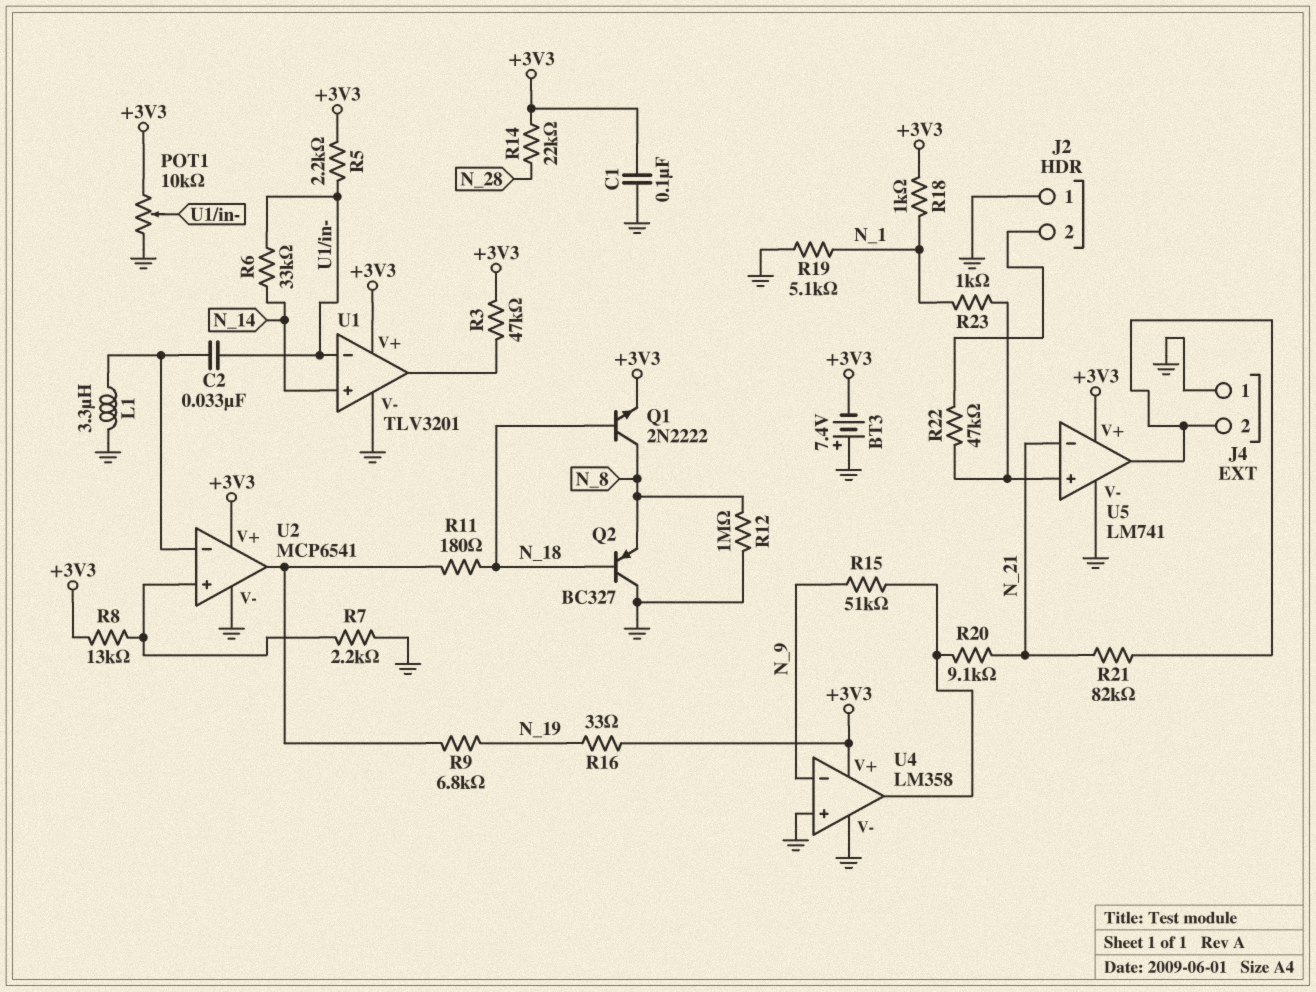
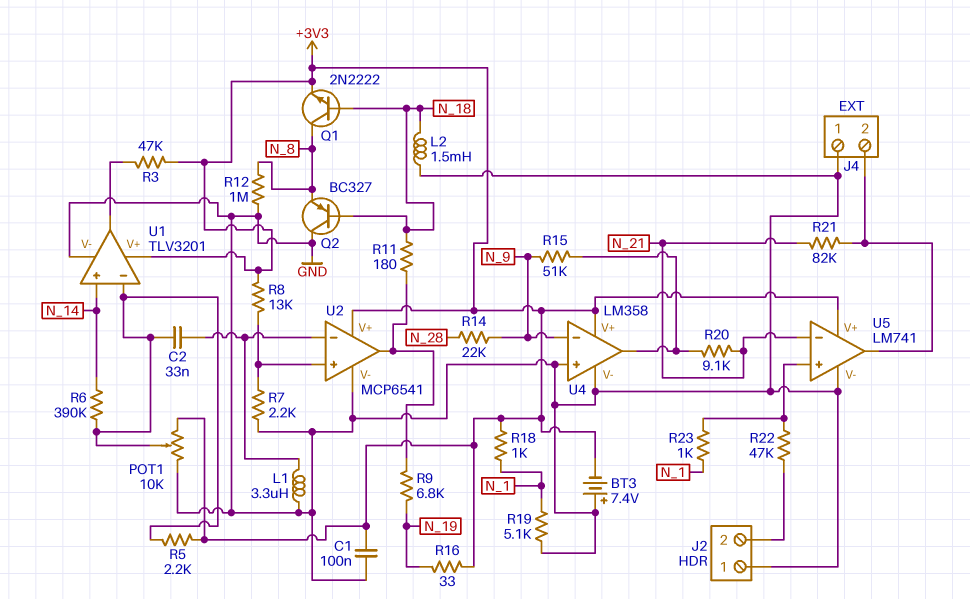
L2: none -> 1.5mH (GND, N_18)
R6: 33k (N_14, U1/in-) -> 390k (N_14, U1/in-)
R14: 22k (+3V3, N_28) -> 22k (N_9, N_28)

